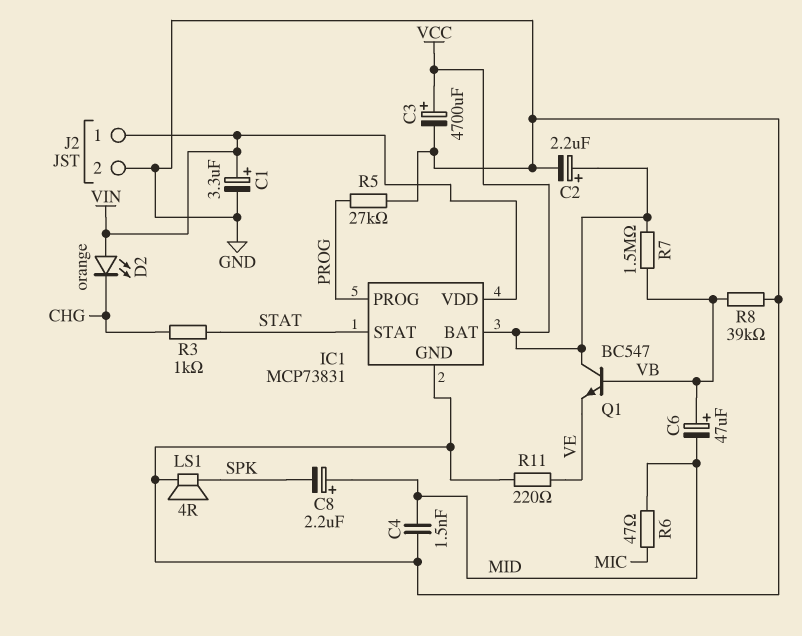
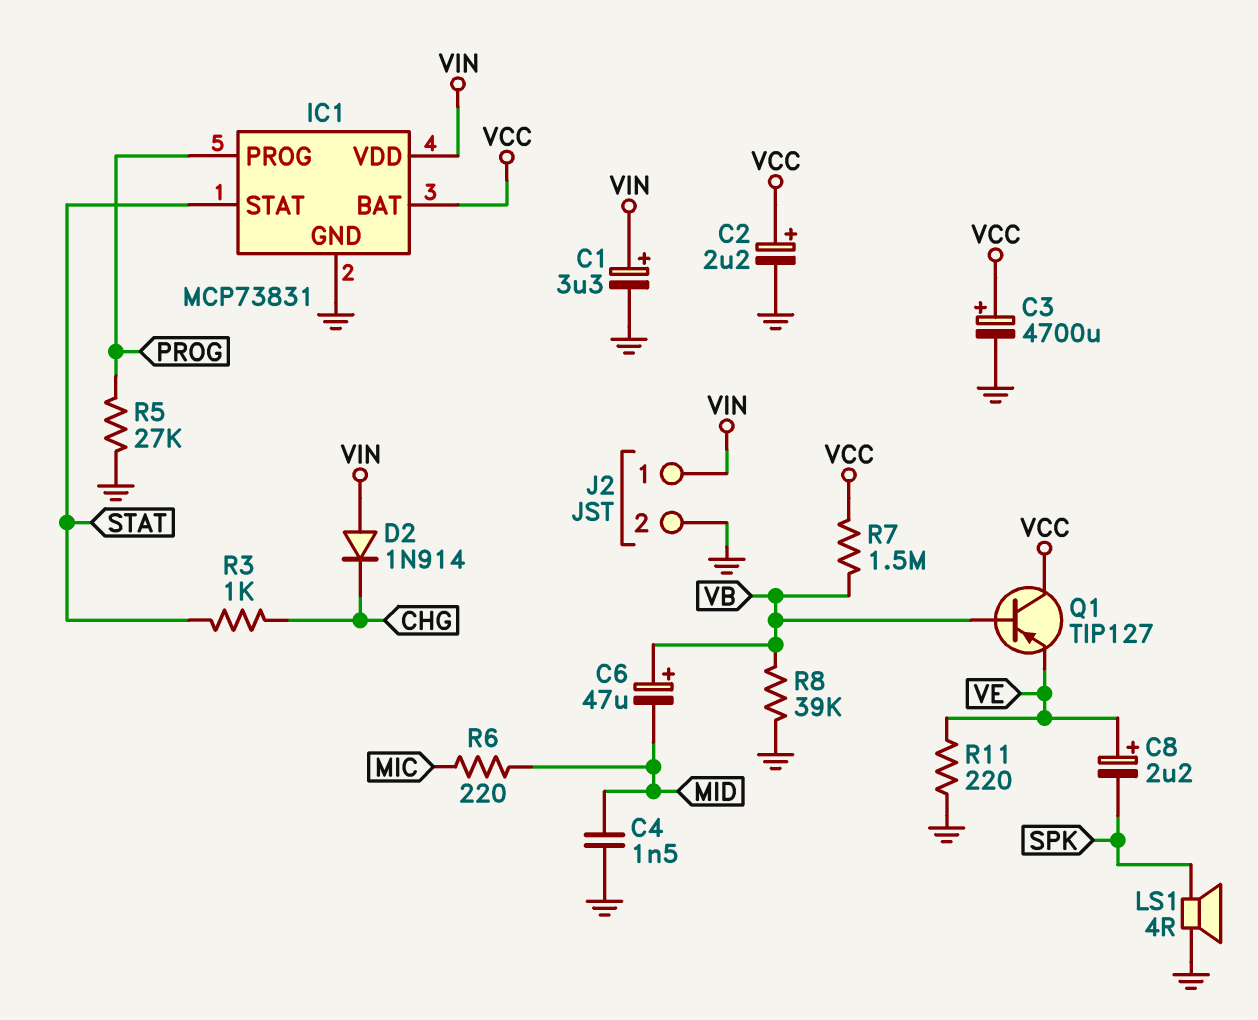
C8: 2.2uF (plus MID, minus SPK) -> 2.2uF (plus VE, minus SPK)
D2: LED orange (A VIN, K CHG) -> diode 1N914 (A VIN, K CHG)
Q1: NPN BC547 (B VB, C VCC, E VE) -> PNP TIP127 (B VB, C VCC, E VE)
R6: 47 (MIC, MID) -> 220 (MIC, MID)

